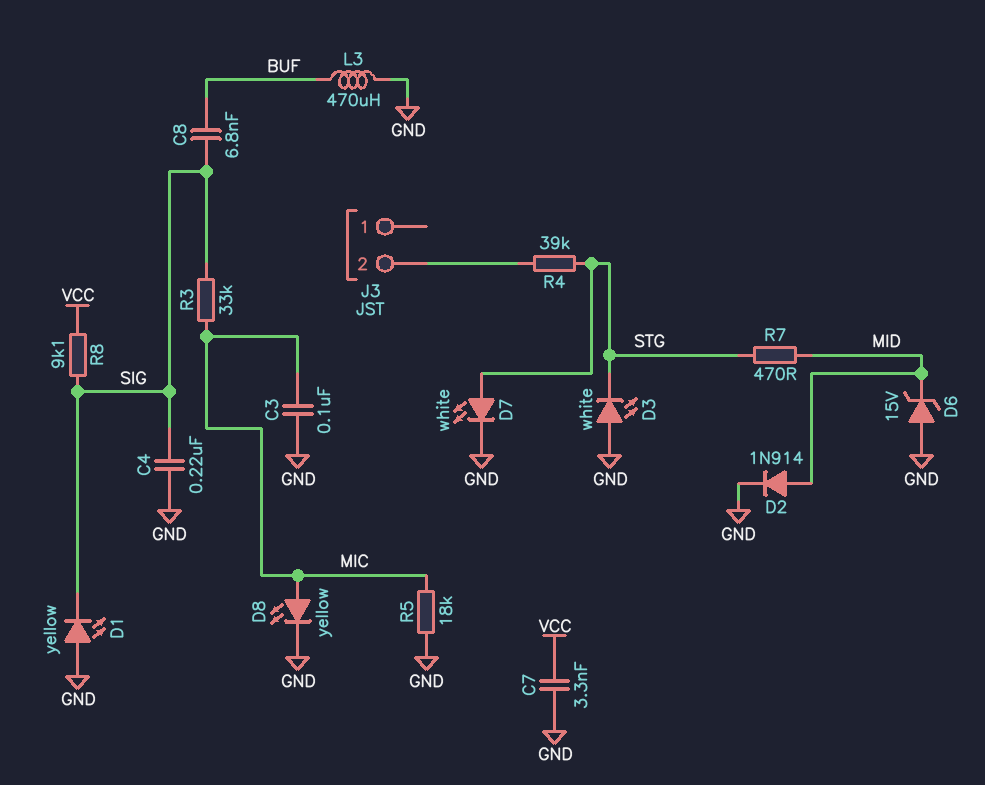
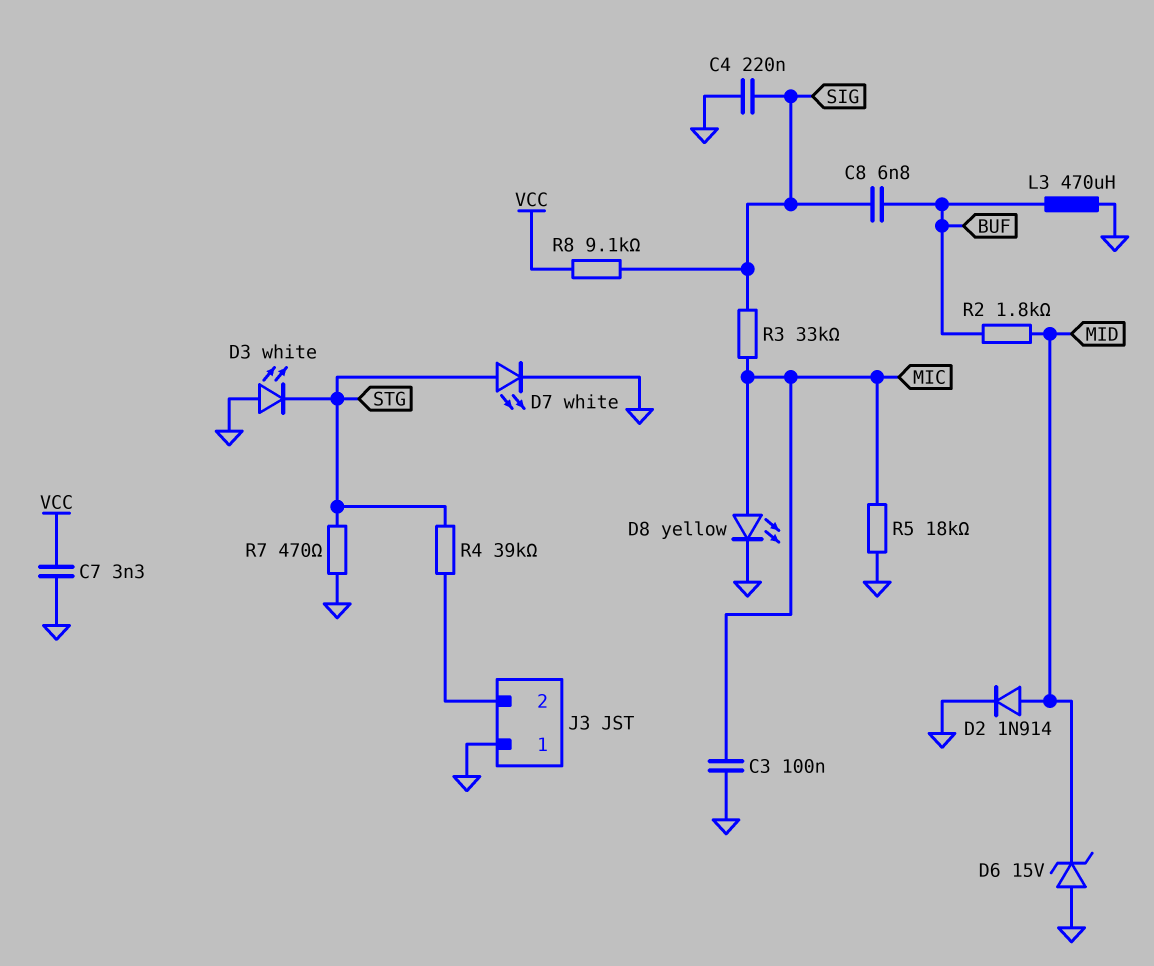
D1: LED yellow (A GND, K SIG) -> none
J3 pin 1: none -> GND
R2: none -> 1.8k (BUF, MID)
R7: 470 (MID, STG) -> 470 (GND, STG)

